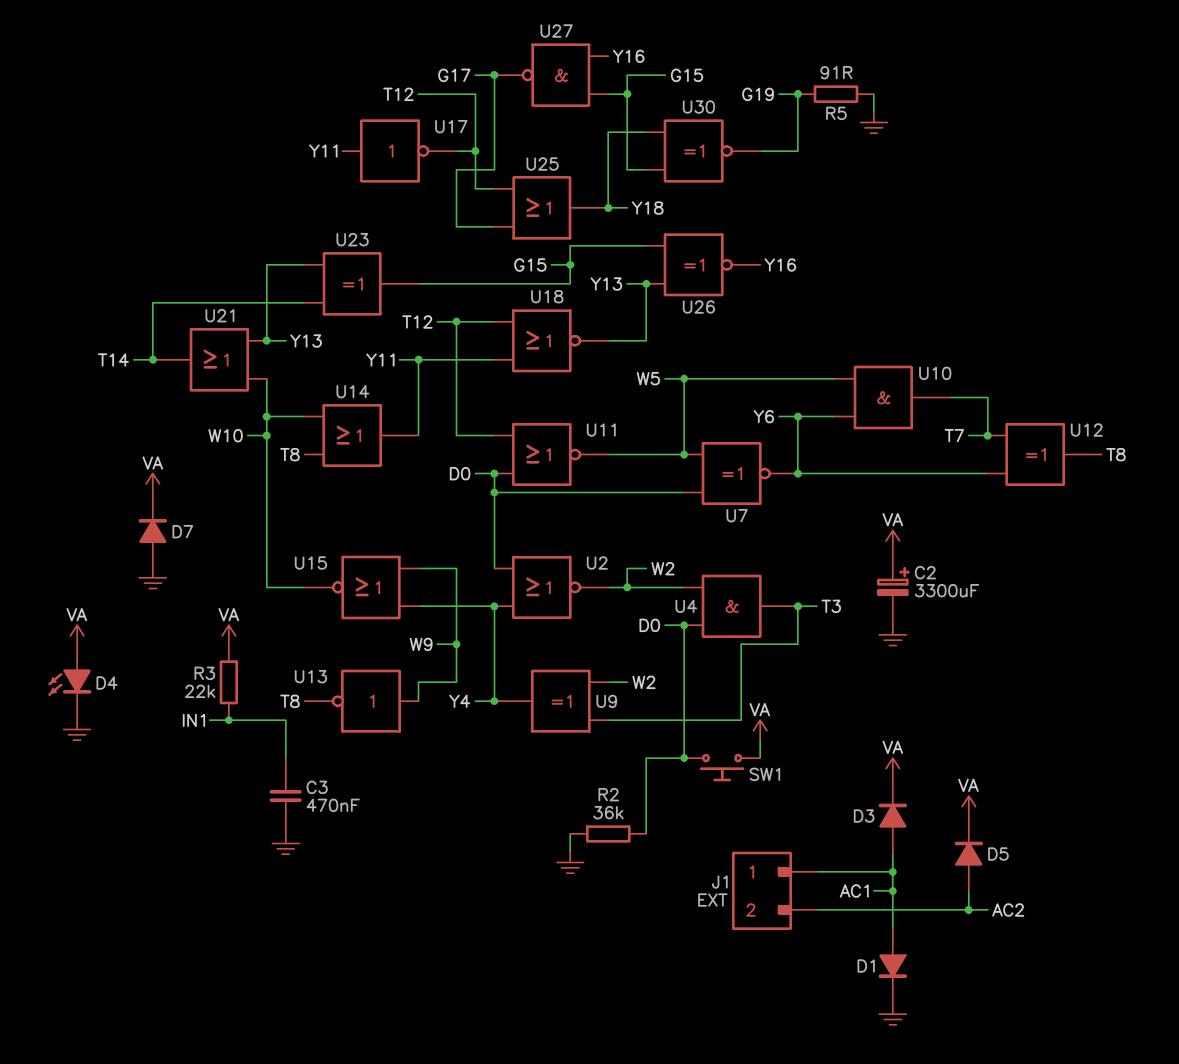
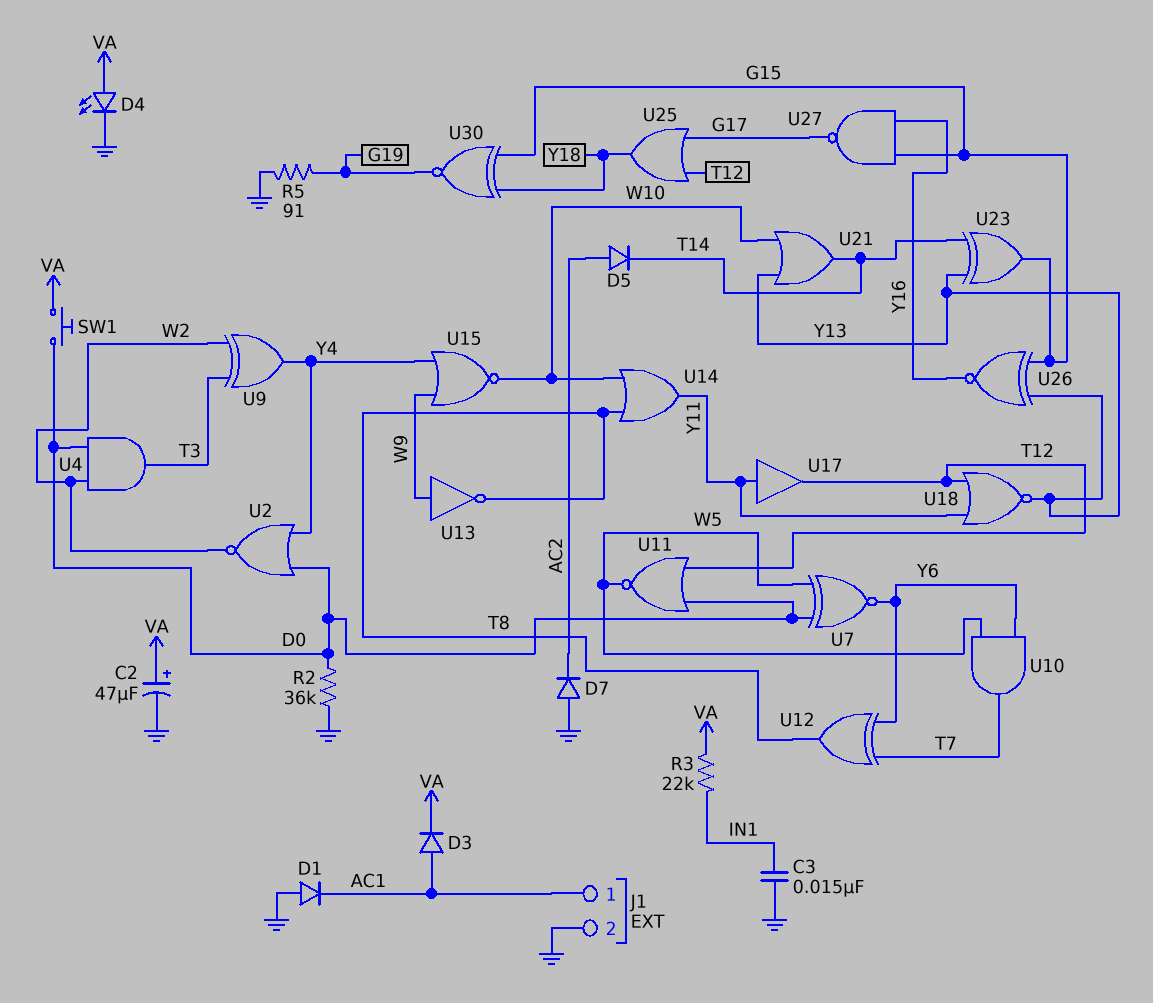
C2: 3300uF (plus VA, minus GND) -> 47uF (plus VA, minus GND)
C3: 470nF (GND, IN1) -> 15nF (GND, IN1)
D1: diode (A AC1, K GND) -> diode (A GND, K AC1)
D5: diode (A AC2, K VA) -> diode (A AC2, K T14)
D7: diode (A GND, K VA) -> diode (A GND, K AC2)
J1 pin 2: AC2 -> GND
U17: NOT (in Y11, out T12) -> buffer (in Y11, out T12)

